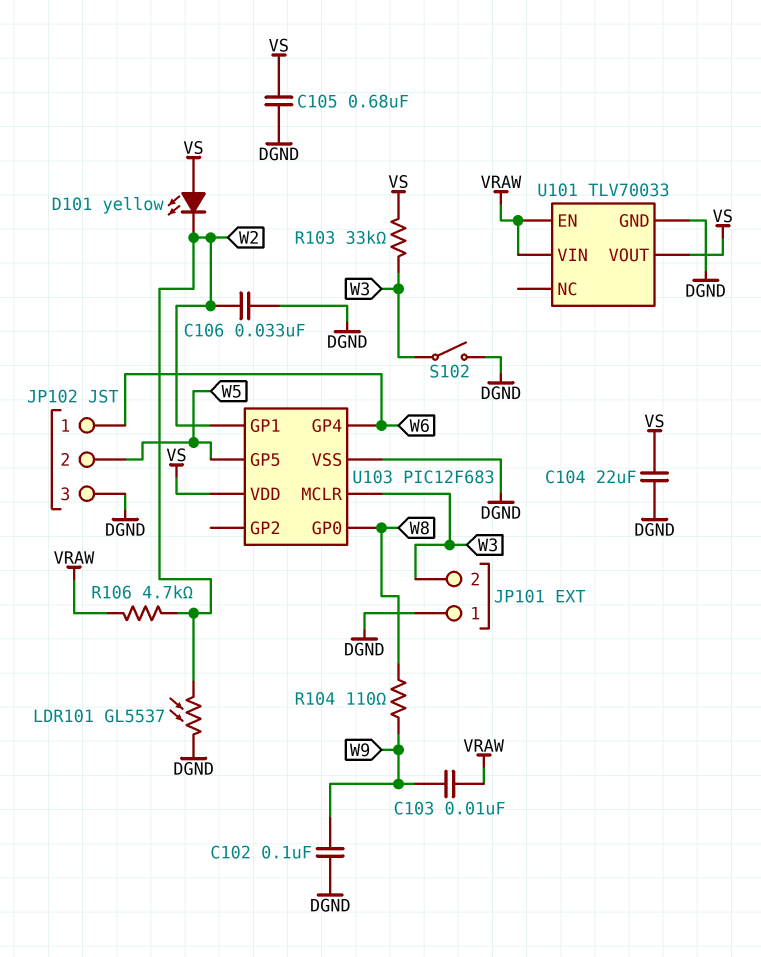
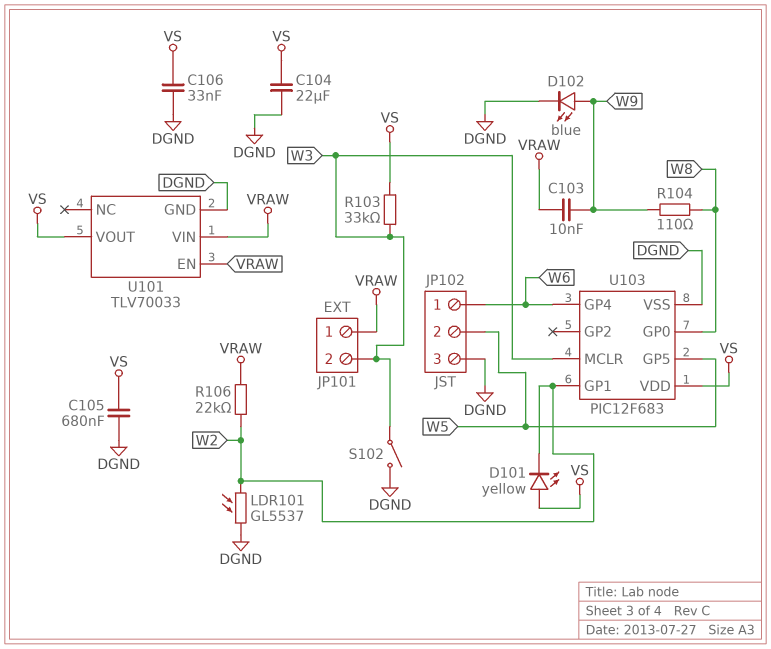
C102: 100nF (DGND, W9) -> none
C106: 33nF (DGND, W2) -> 33nF (DGND, VS)
D102: none -> LED blue (A W9, K DGND)
JP101 pin 1: DGND -> VRAW
R106: 4.7k (VRAW, W2) -> 22k (VRAW, W2)

